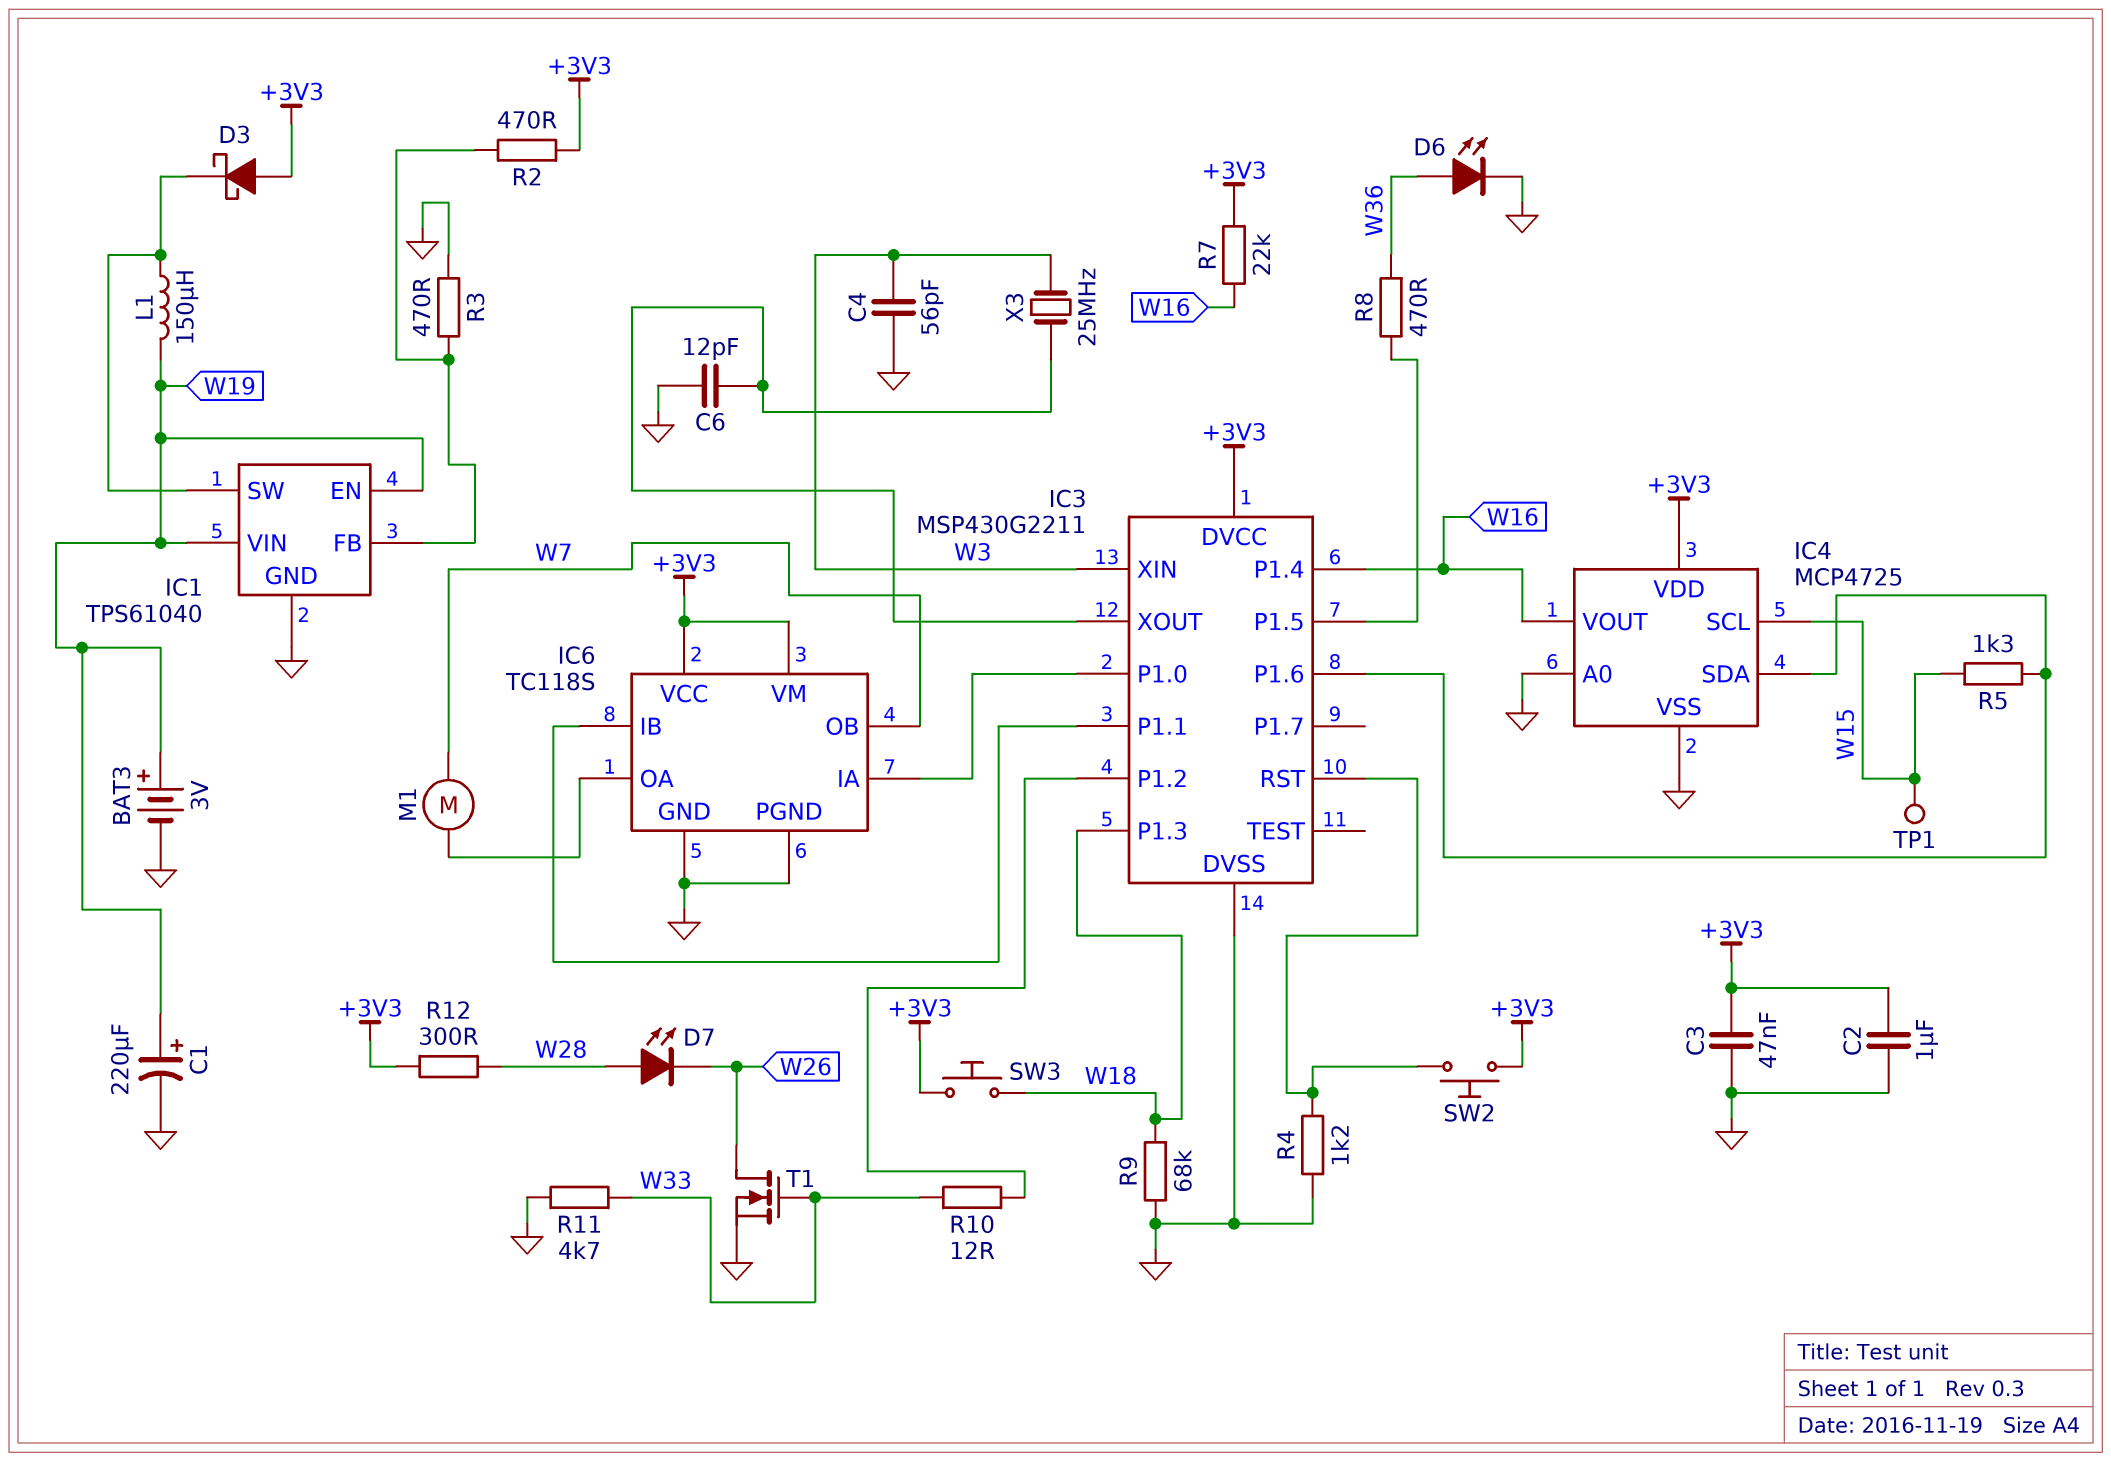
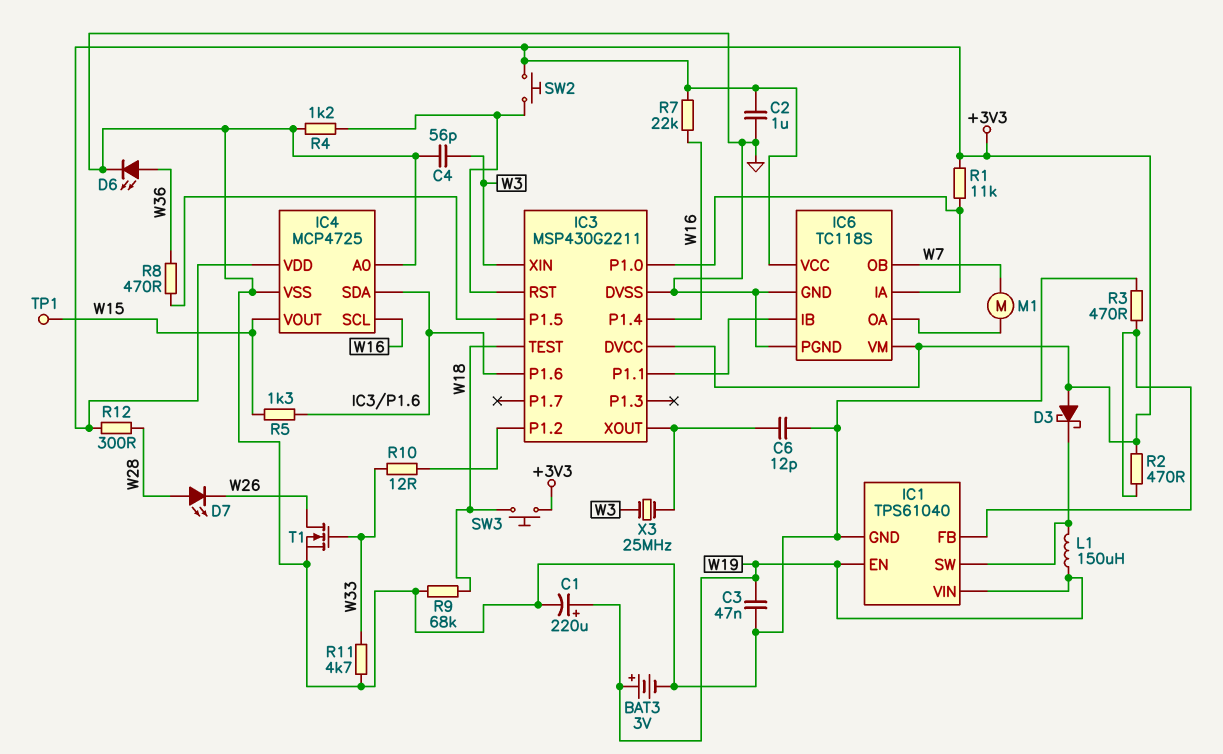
C3: 47nF (+3V3, GND) -> 47nF (GND, W19)
IC3 pin P1.3: W18 -> none
IC3 pin TEST: none -> W18
IC4 pin SCL: W15 -> W16
IC4 pin VOUT: W16 -> W15
R1: none -> 11k (+3V3, IC3/P1.0)

